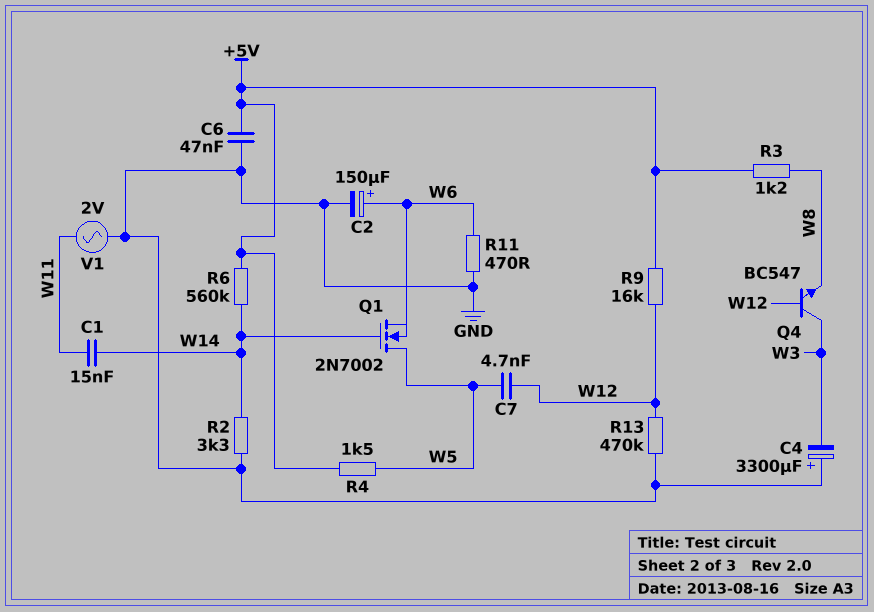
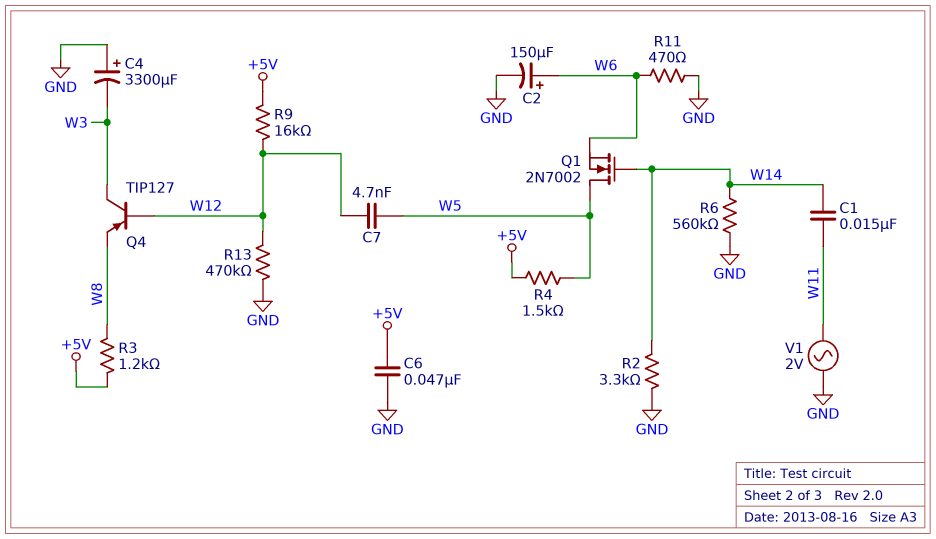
Q4: NPN BC547 (B W12, C W3, E W8) -> PNP TIP127 (B W12, C W3, E W8)
R6: 560k (+5V, W14) -> 560k (GND, W14)

